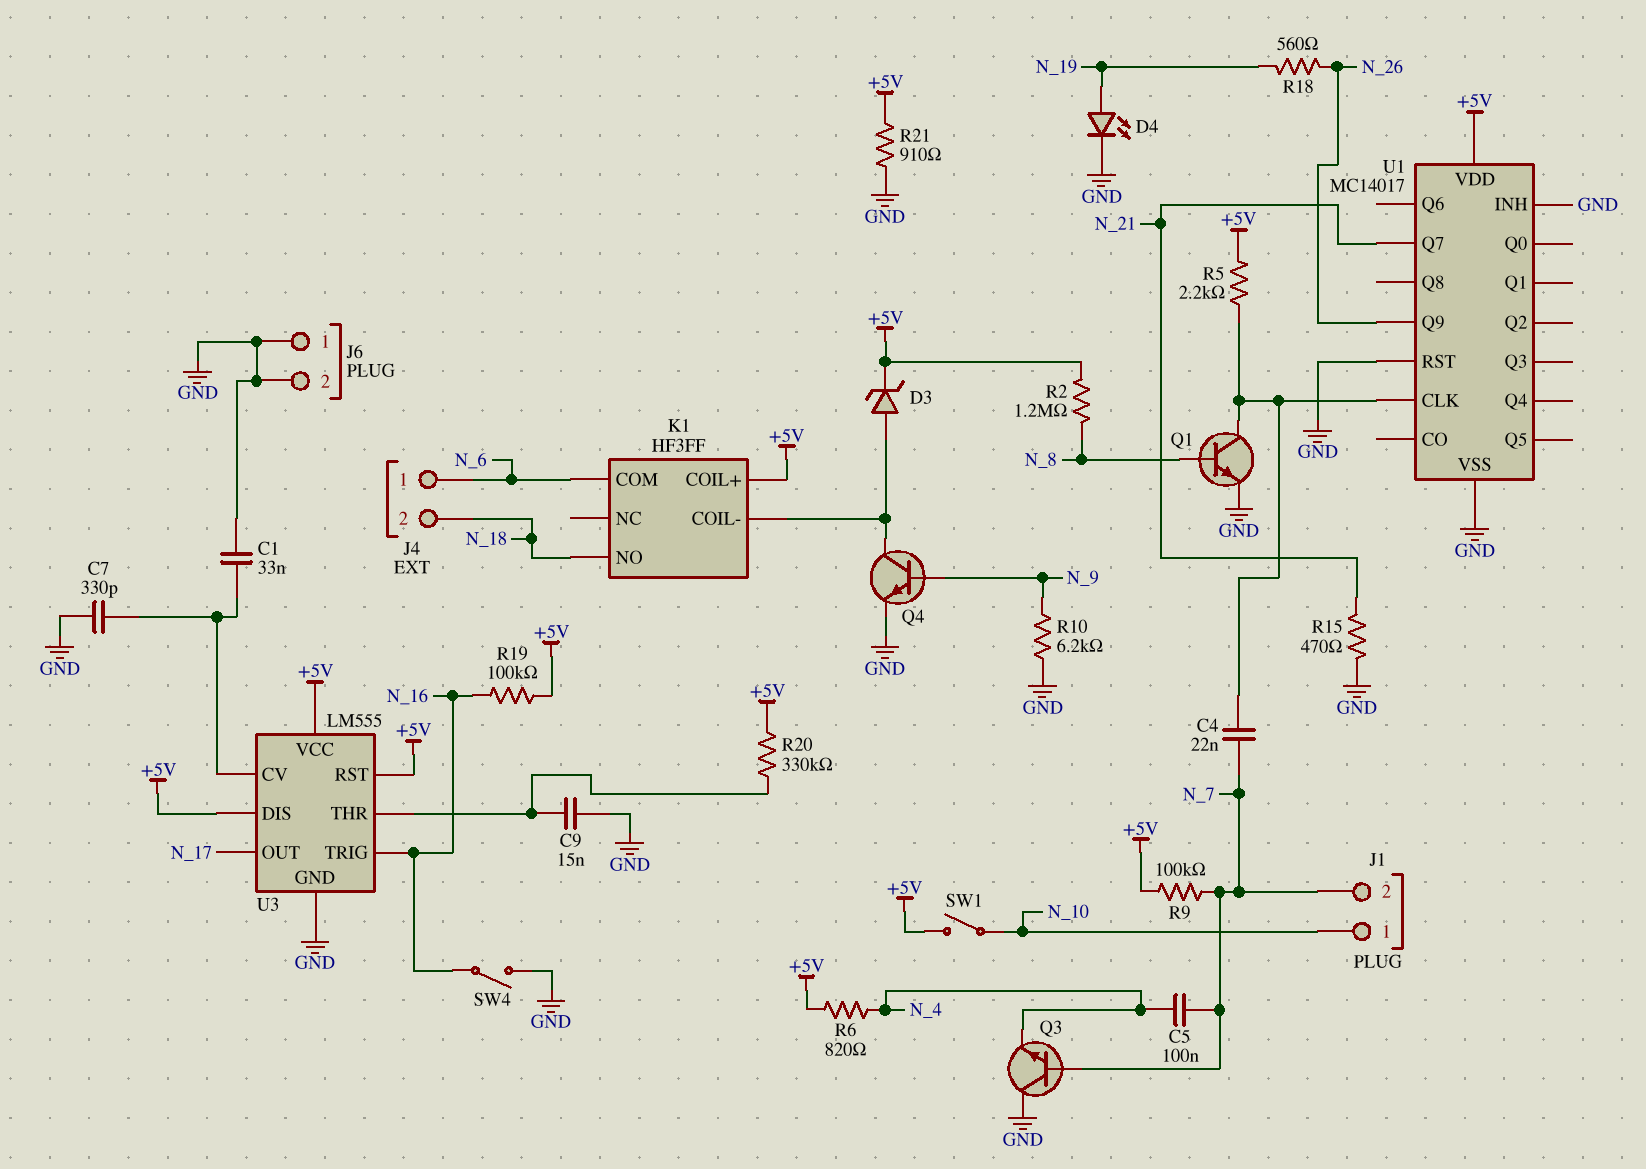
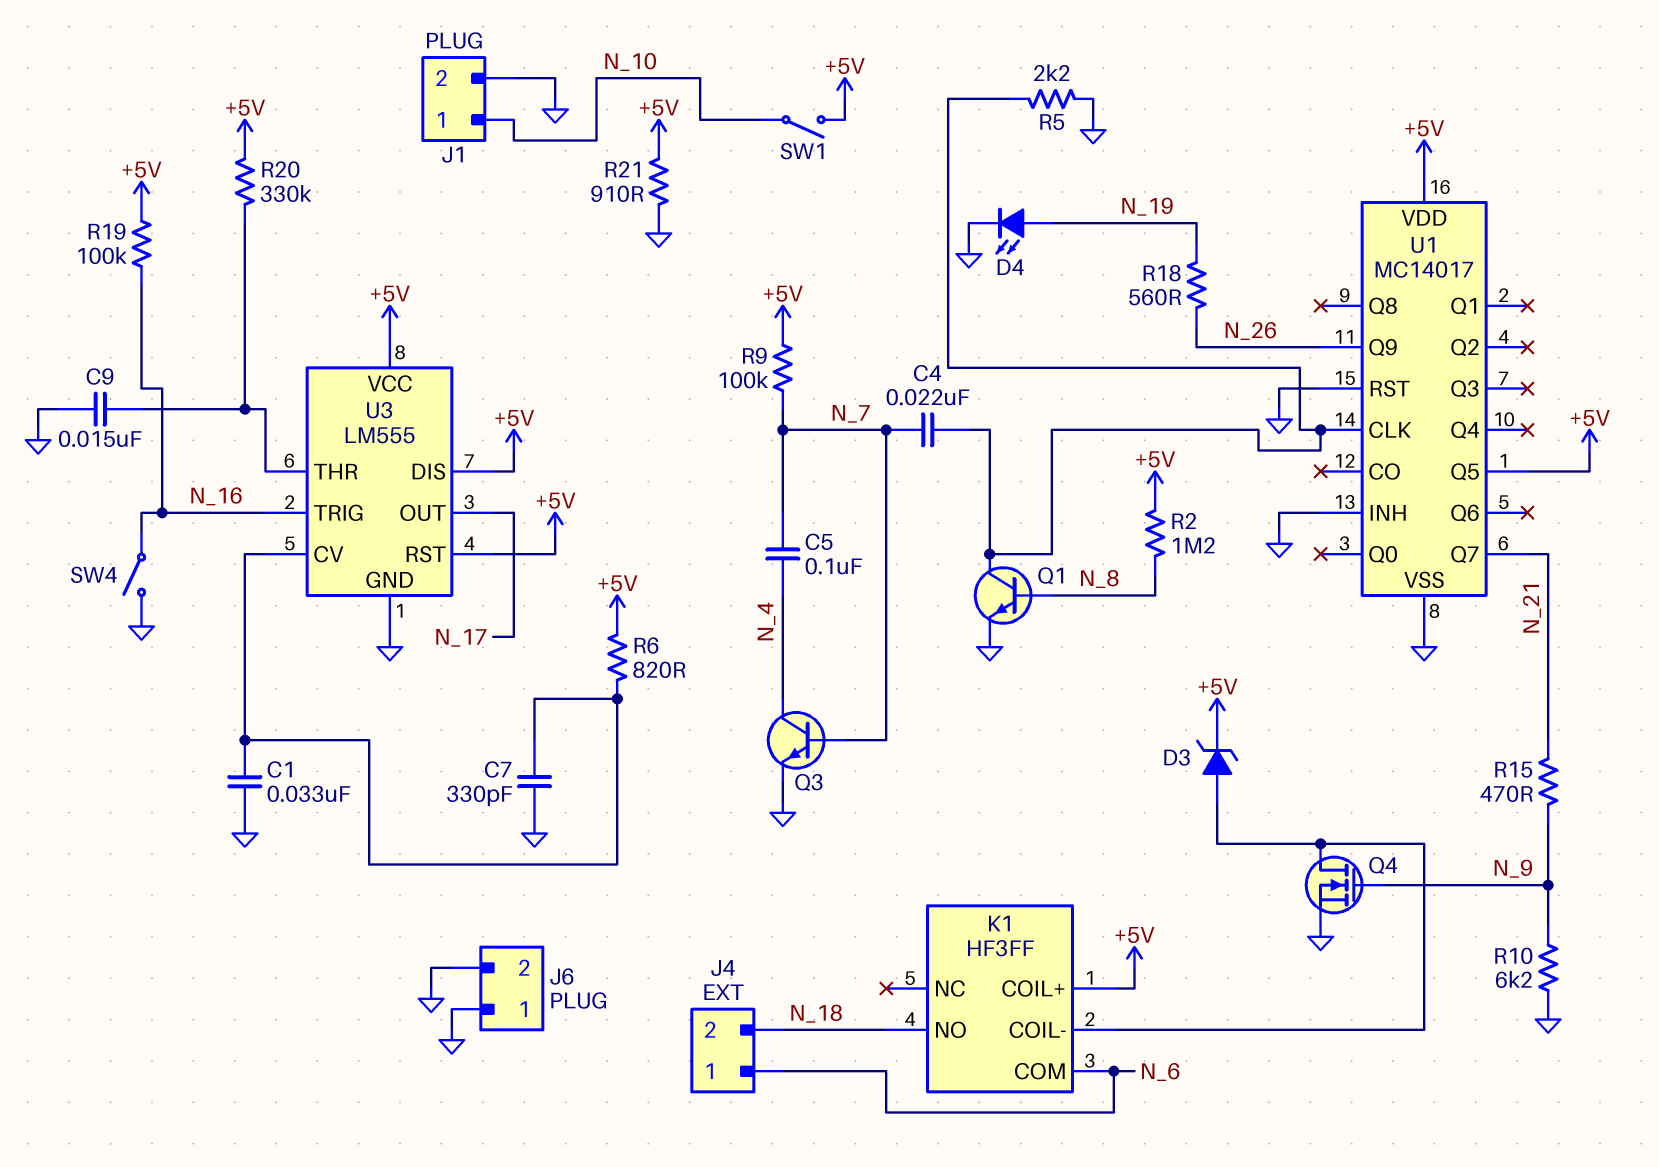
J1 pin 2: N_7 -> GND
Q3: NPN (B N_7, C GND, E N_4) -> NPN (B N_7, C N_4, E GND)
Q4: NPN (B N_9, C K1/COIL-, E GND) -> NMOS (G N_9, D K1/COIL-, S GND)
R5: 2.2k (+5V, U1/CLK) -> 2.2k (GND, U1/CLK)
R6: 820 (+5V, N_4) -> 820 (+5V, U3/CV)
R15: 470 (GND, N_21) -> 470 (N_9, N_21)
U1 pin Q5: none -> +5V

